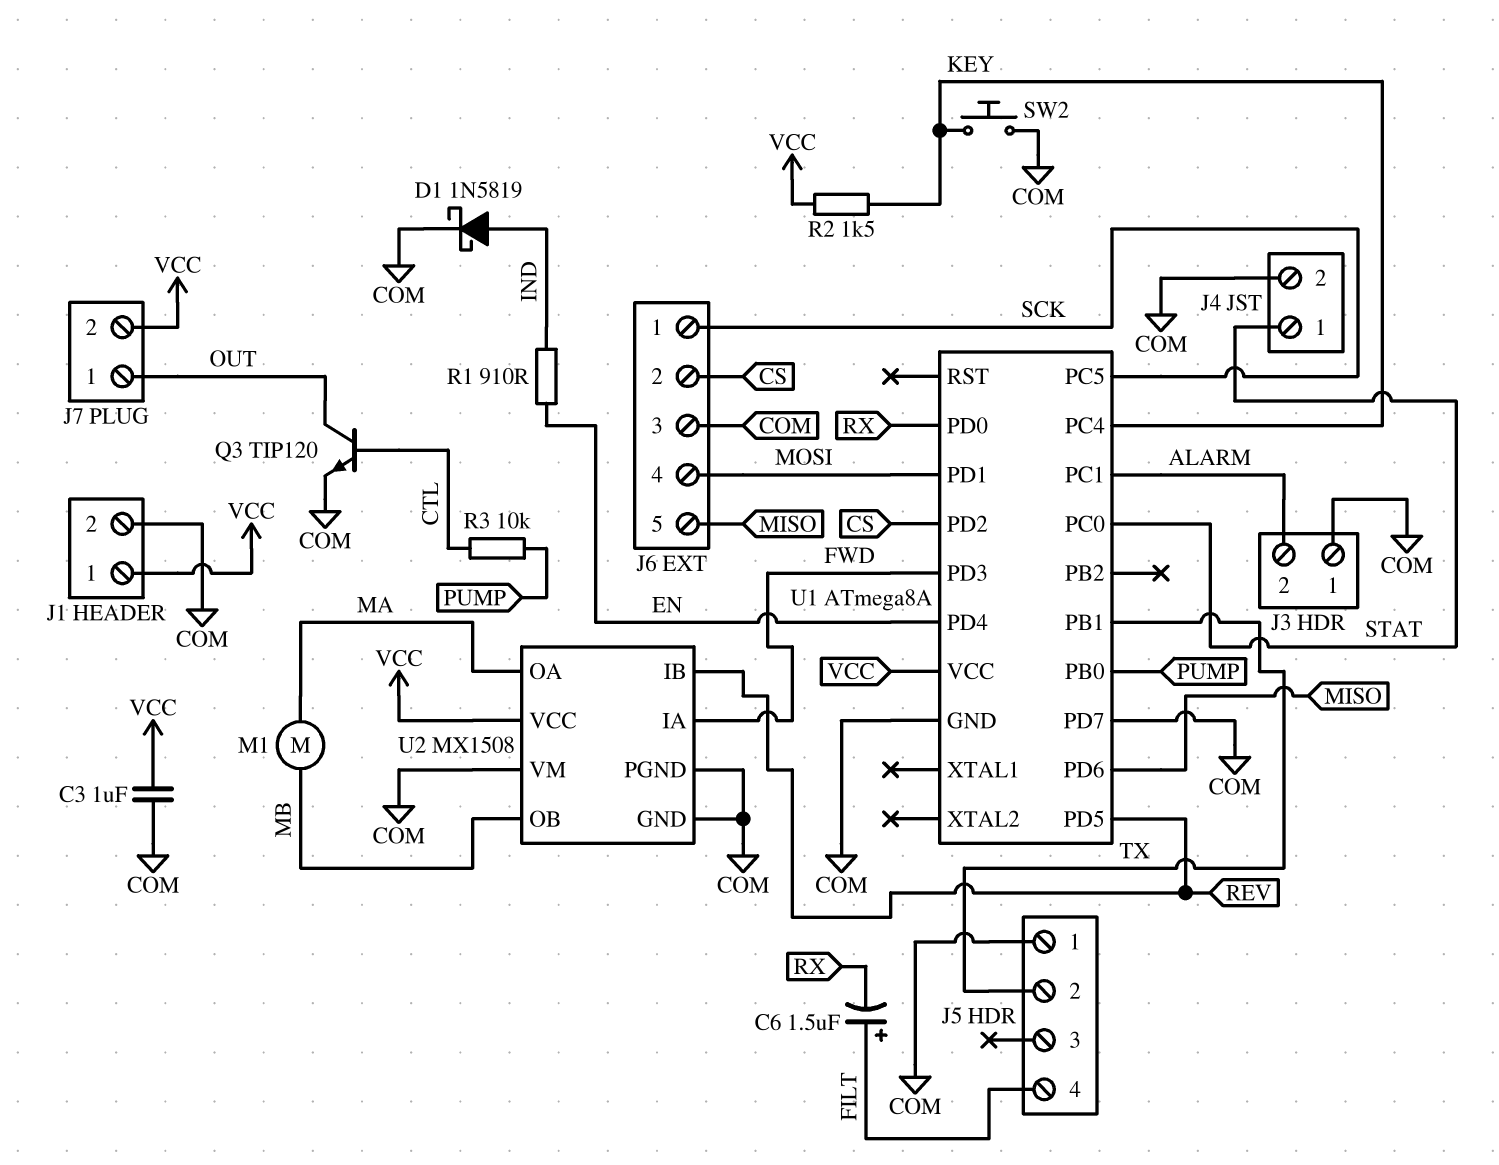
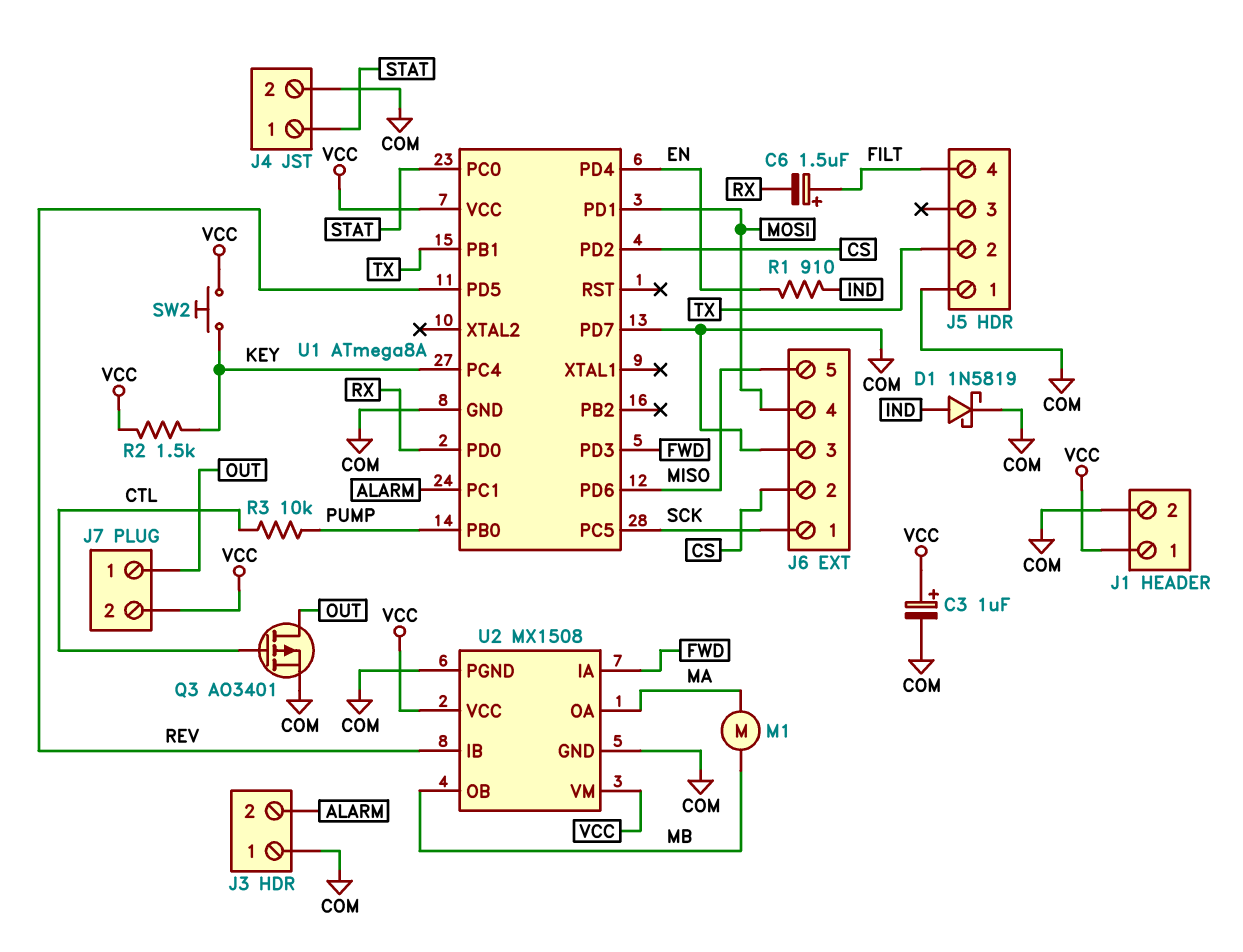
C3: 1uF (COM, VCC) -> 1uF (plus VCC, minus COM)
Q3: NPN TIP120 (B CTL, C OUT, E COM) -> PMOS AO3401 (G CTL, D OUT, S COM)
SW2: button (COM, KEY) -> button (KEY, VCC)
U2 pin VM: COM -> VCC

